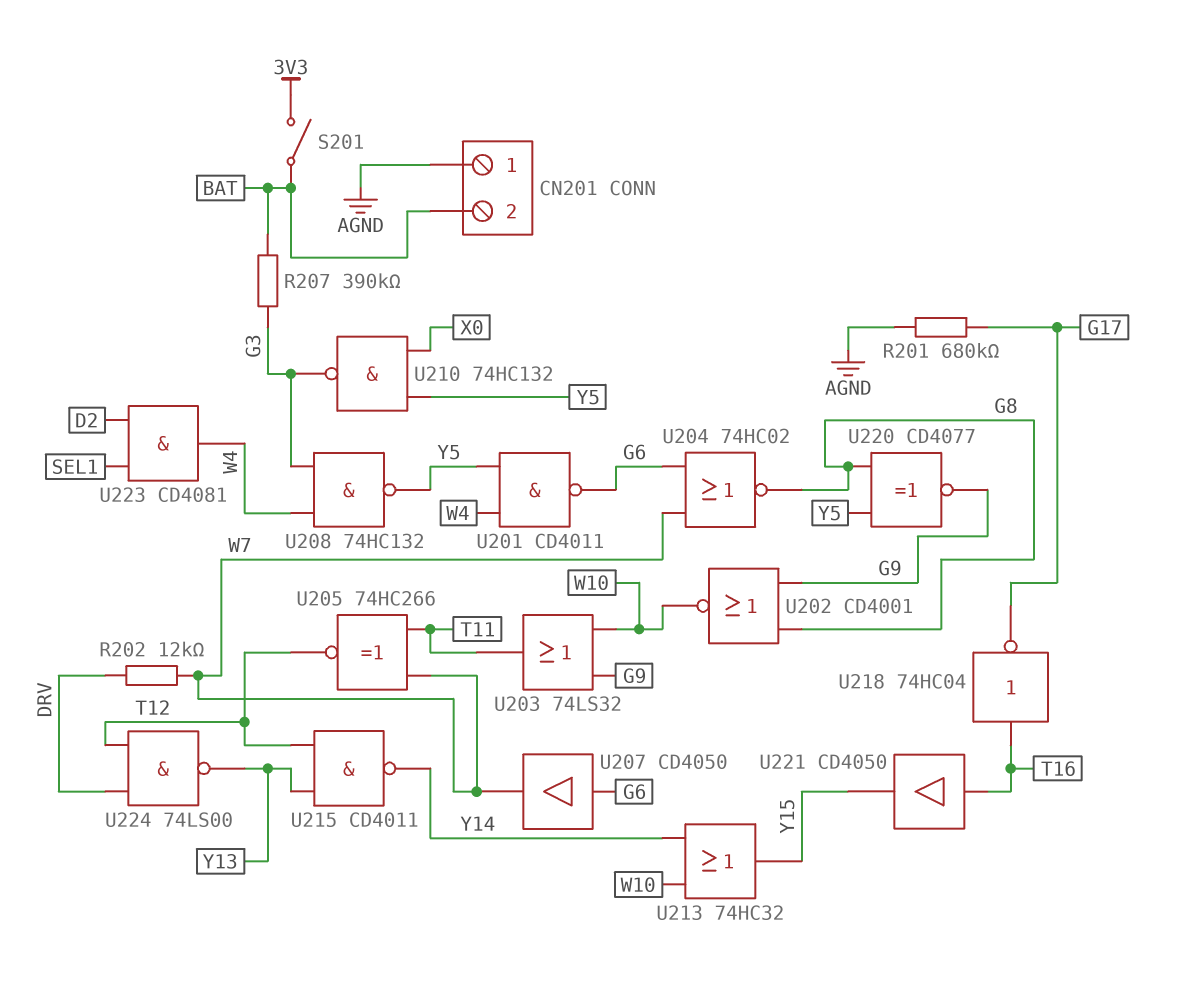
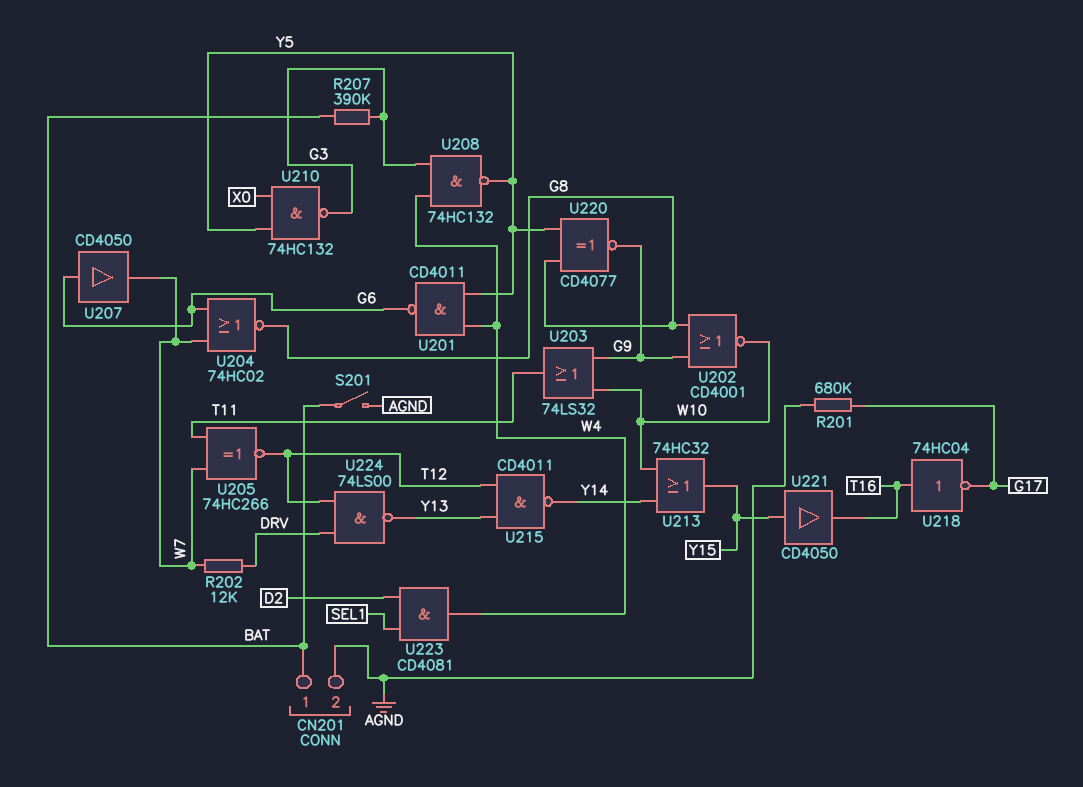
CN201 pin 1: AGND -> BAT
CN201 pin 2: BAT -> AGND
S201: switch (3V3, BAT) -> switch (AGND, BAT)
U221: buffer CD4050 (in T16, out Y15) -> buffer CD4050 (in Y15, out T16)

